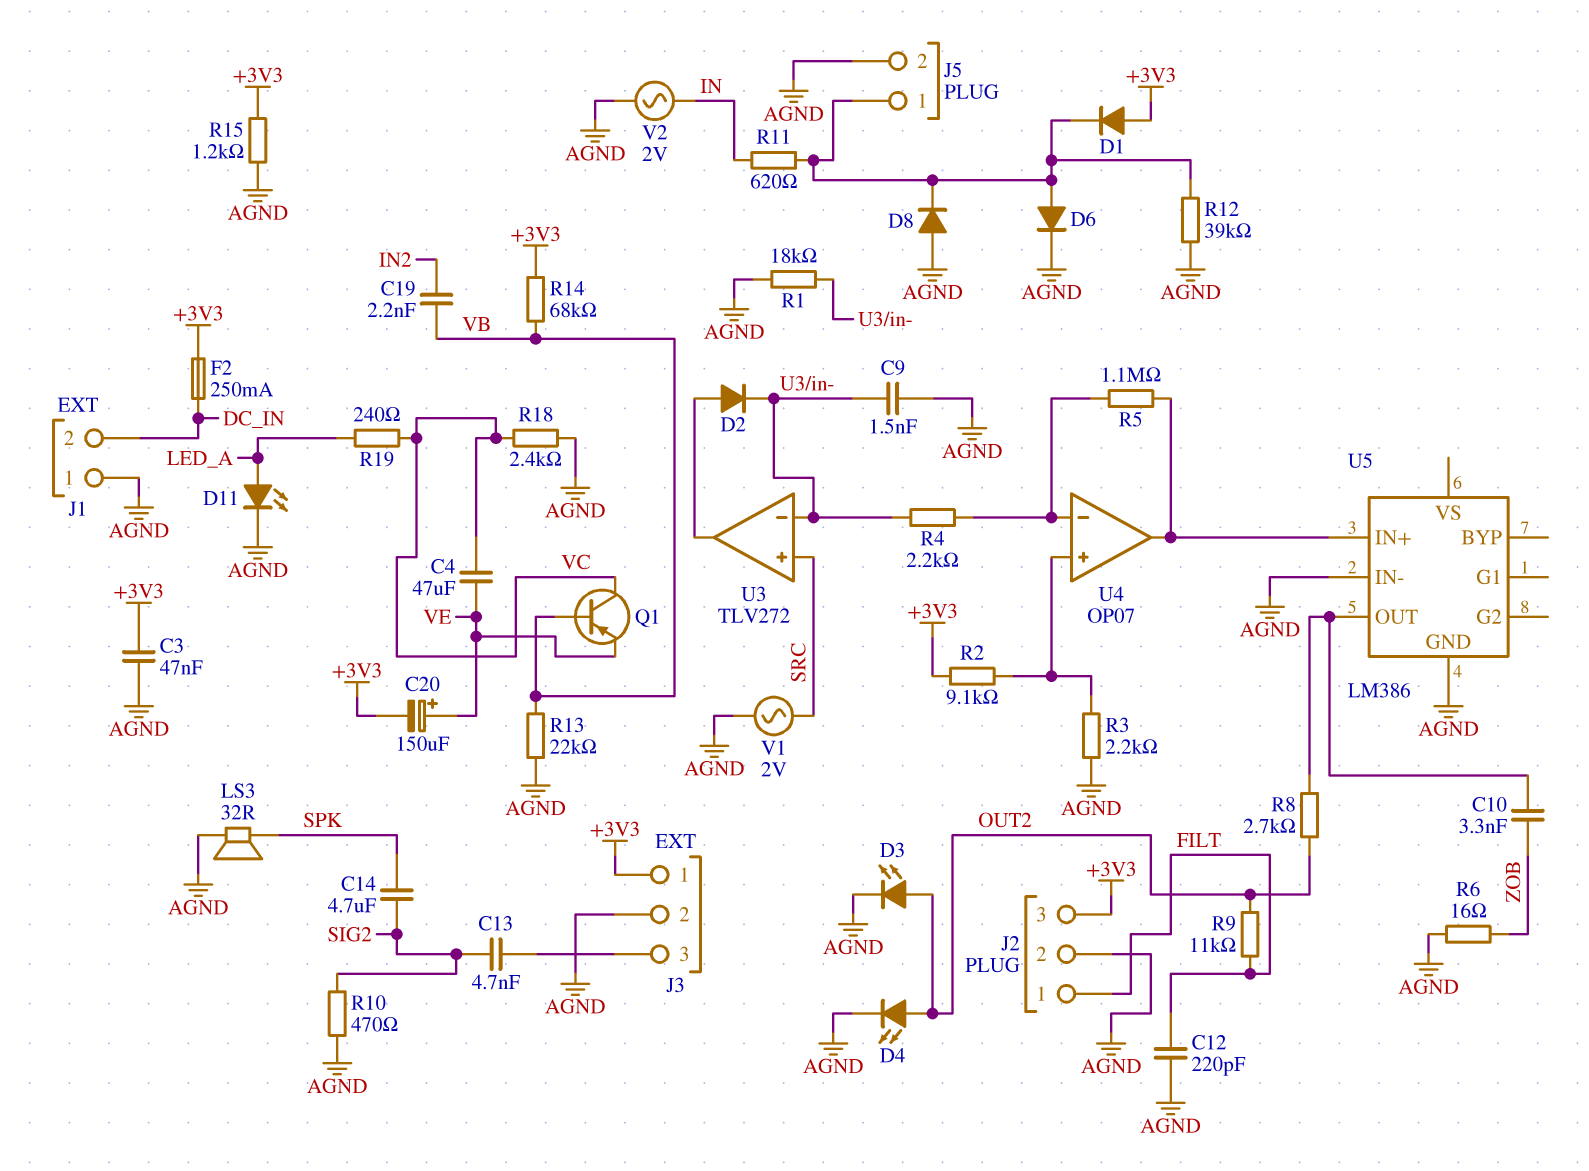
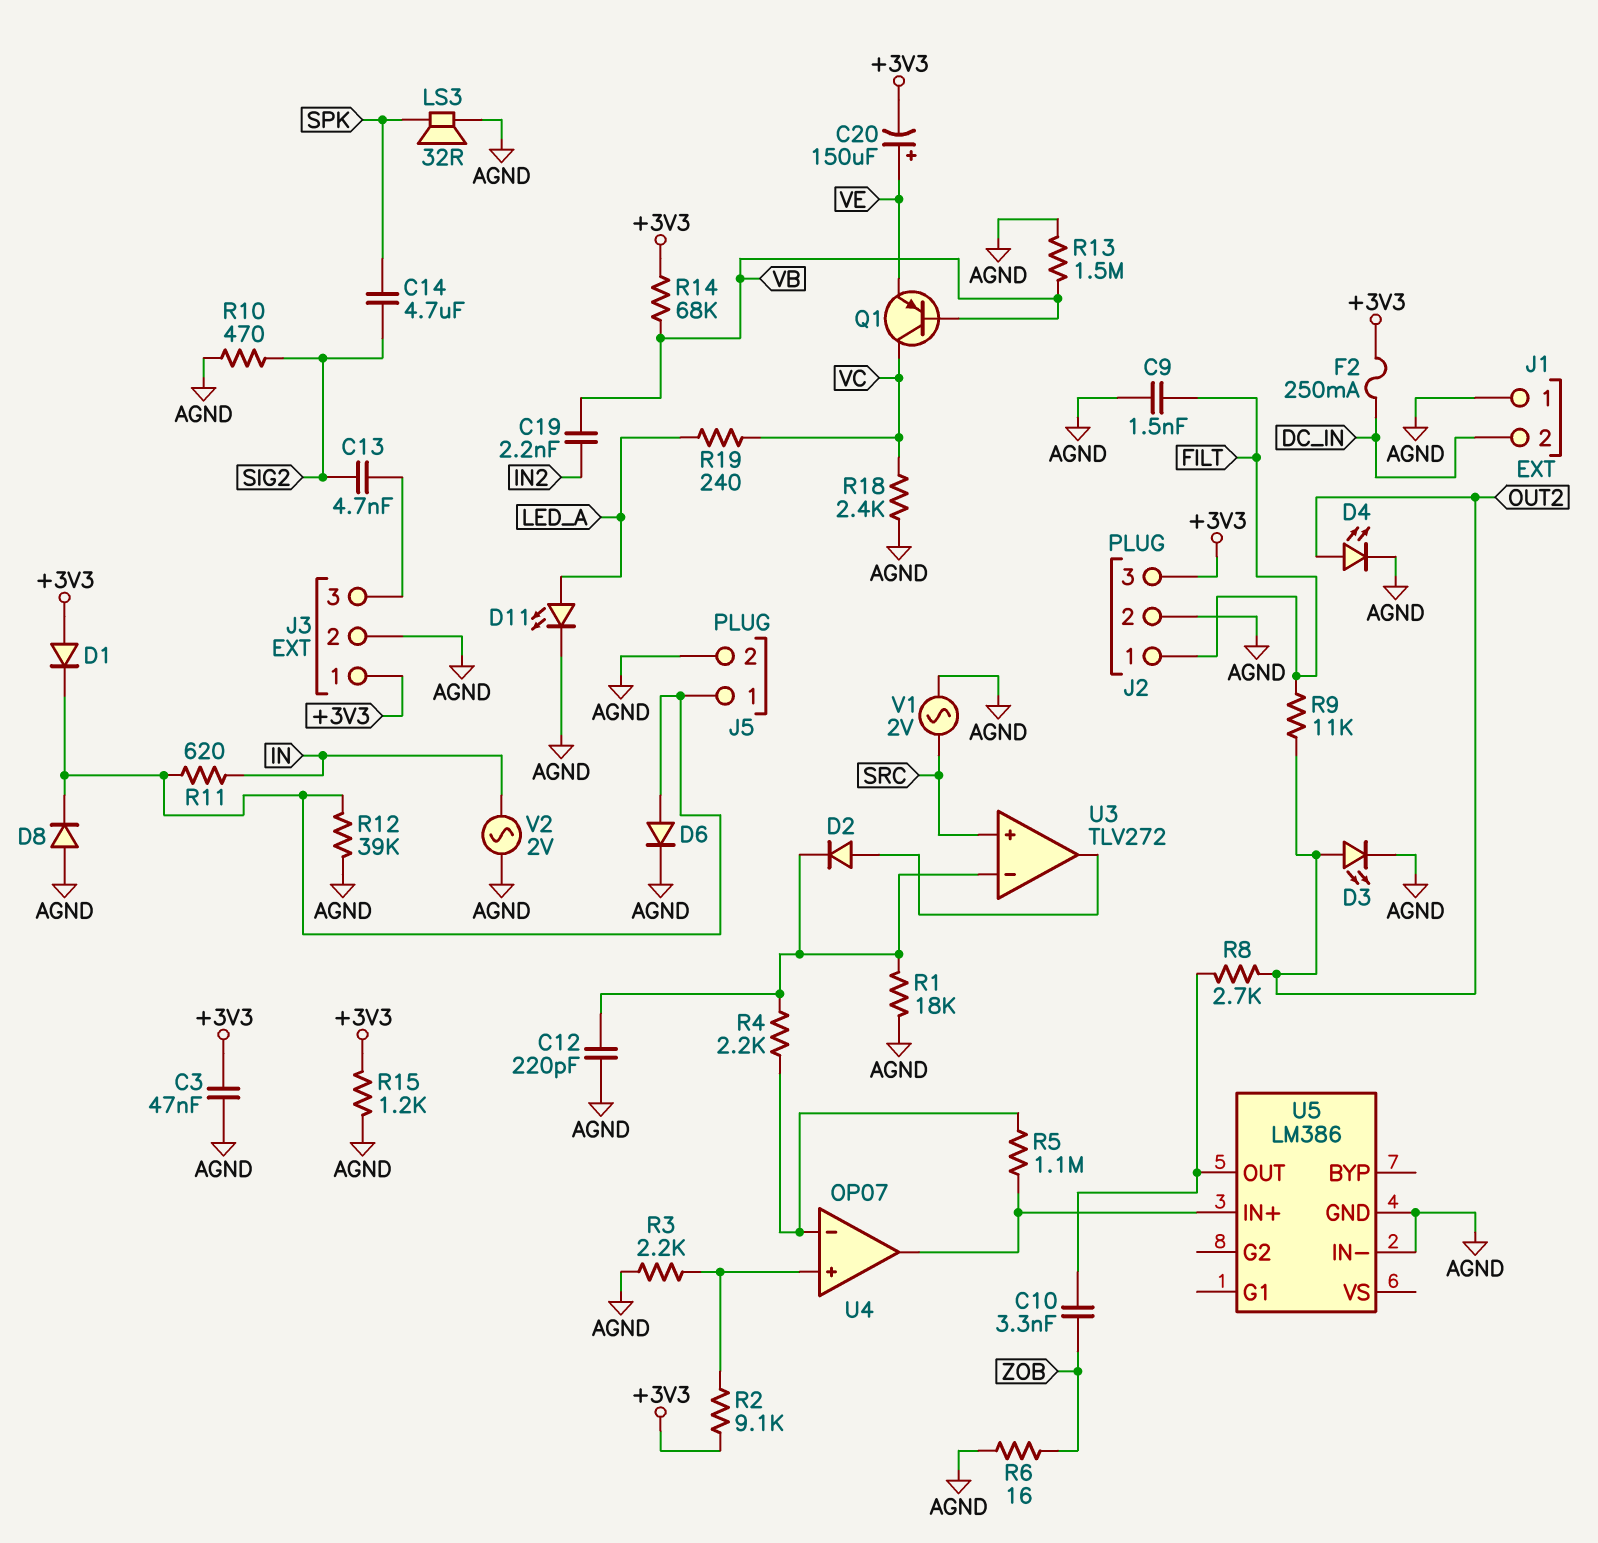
C4: 47uF (VC, VE) -> none
C9: 1.5nF (AGND, U3/in-) -> 1.5nF (AGND, FILT)
C12: 220pF (AGND, FILT) -> 220pF (AGND, U3/in-)
R13: 22k (AGND, VB) -> 1.5M (AGND, VB)

